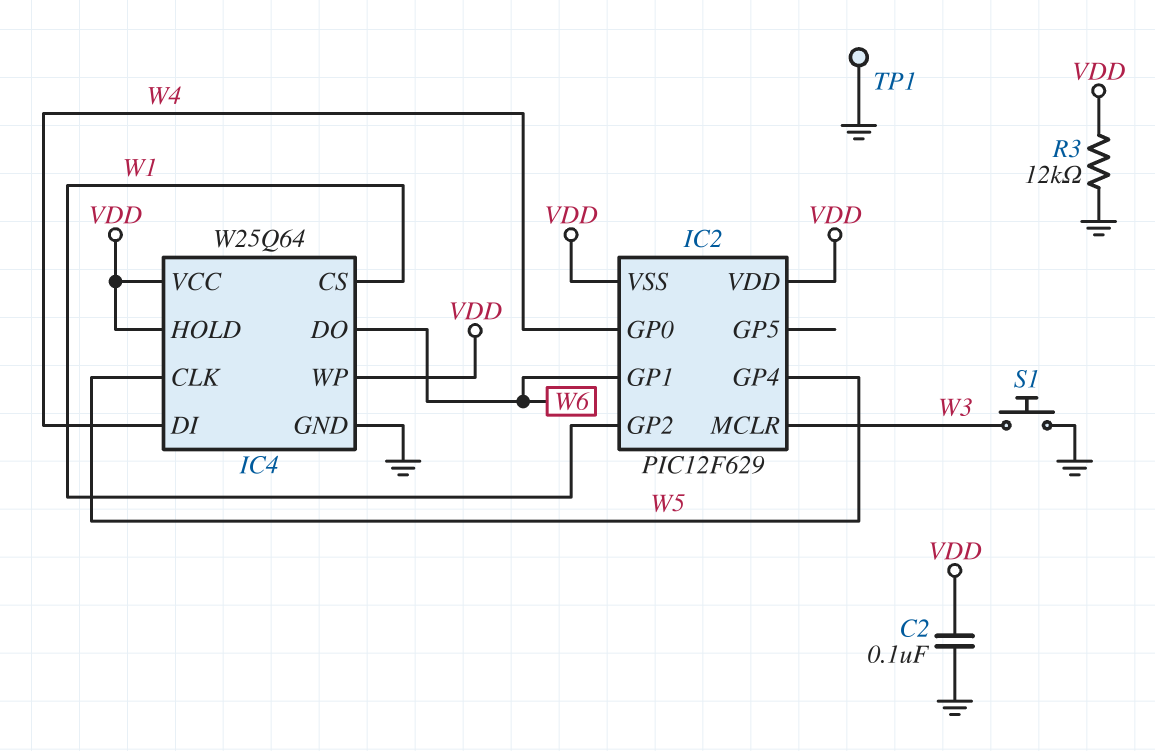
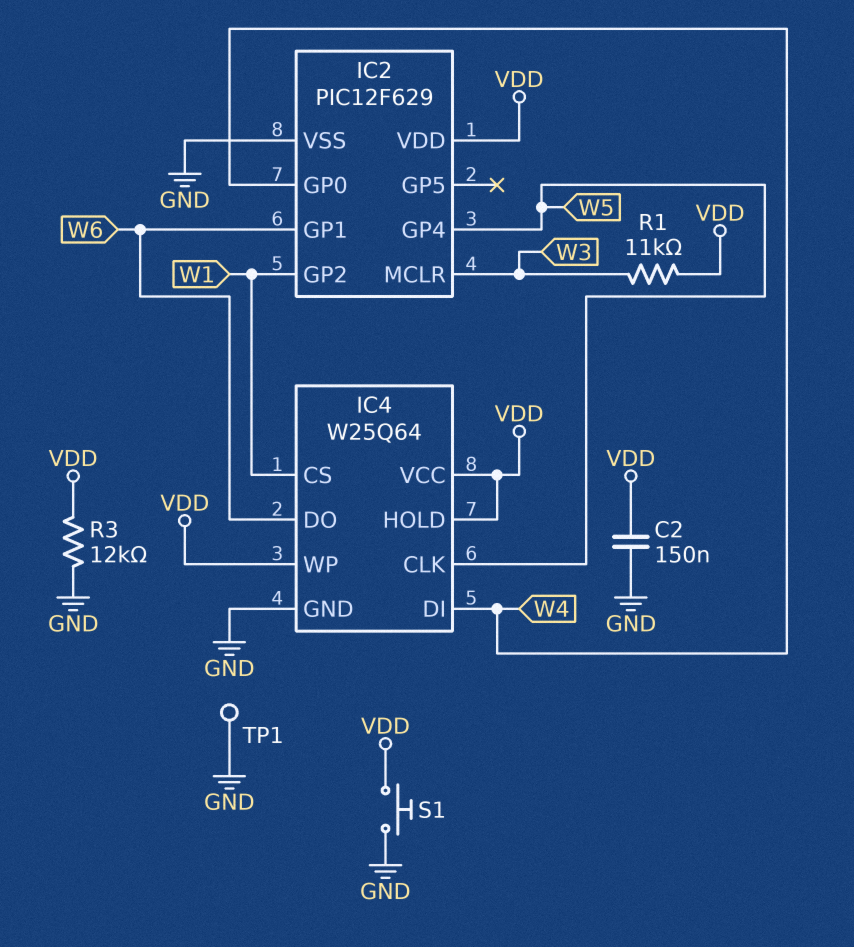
C2: 100nF (GND, VDD) -> 150nF (GND, VDD)
IC2 pin VSS: VDD -> GND
R1: none -> 11k (VDD, W3)
S1: button (GND, W3) -> button (GND, VDD)

